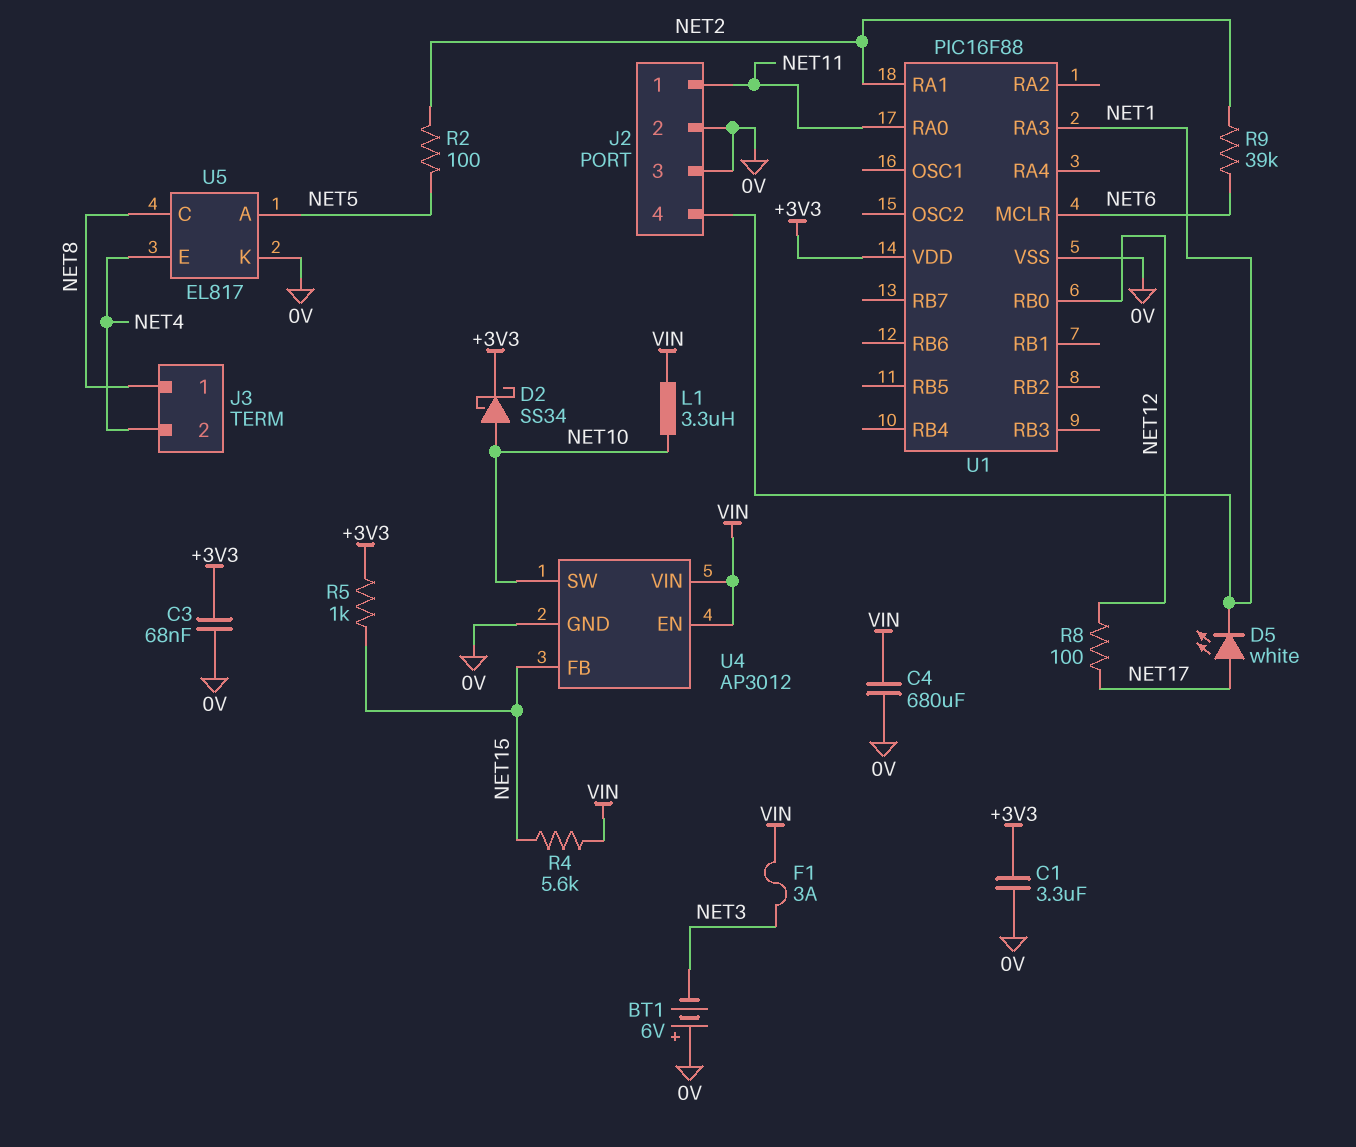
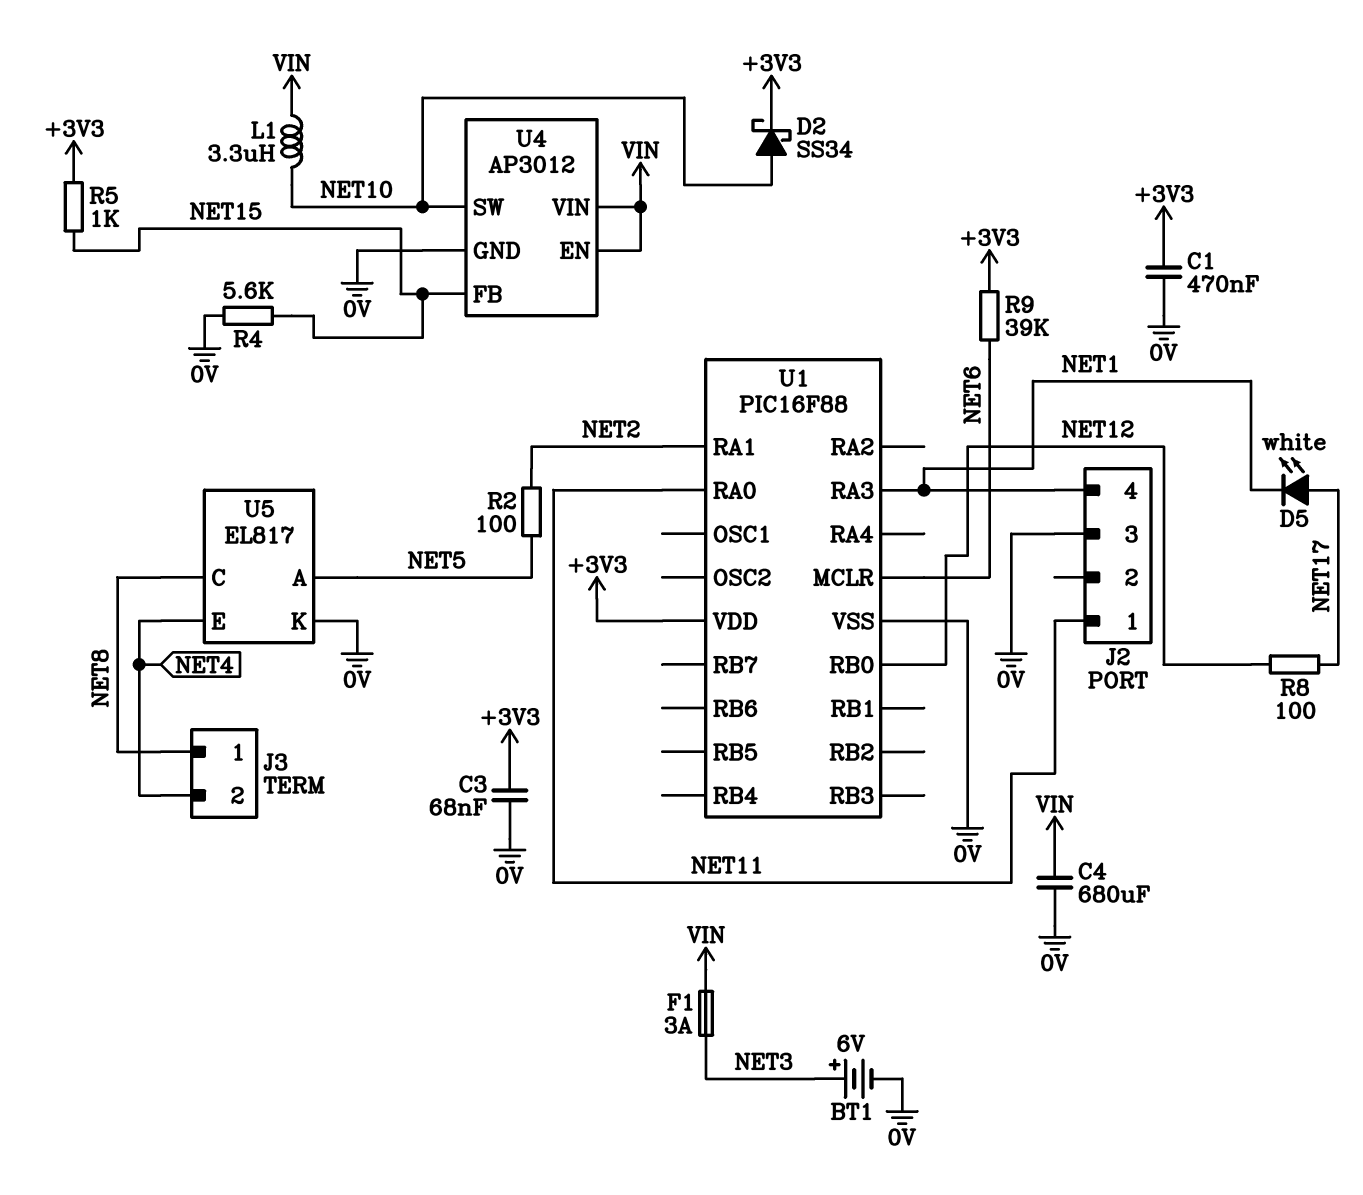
BT1: 6V (plus 0V, minus NET3) -> 6V (plus NET3, minus 0V)
C1: 3.3uF (+3V3, 0V) -> 470nF (+3V3, 0V)
J2 pin 2: 0V -> none
R4: 5.6k (NET15, VIN) -> 5.6k (0V, NET15)
R9: 39k (NET2, NET6) -> 39k (+3V3, NET6)

